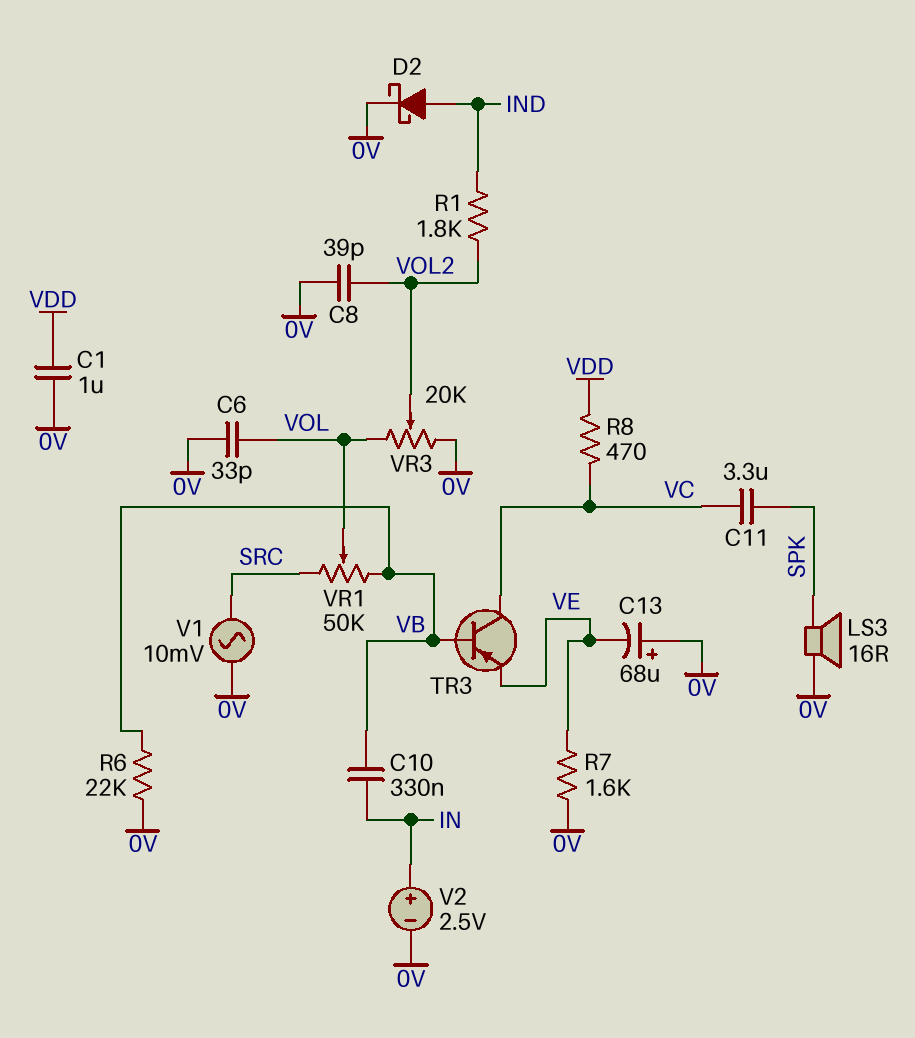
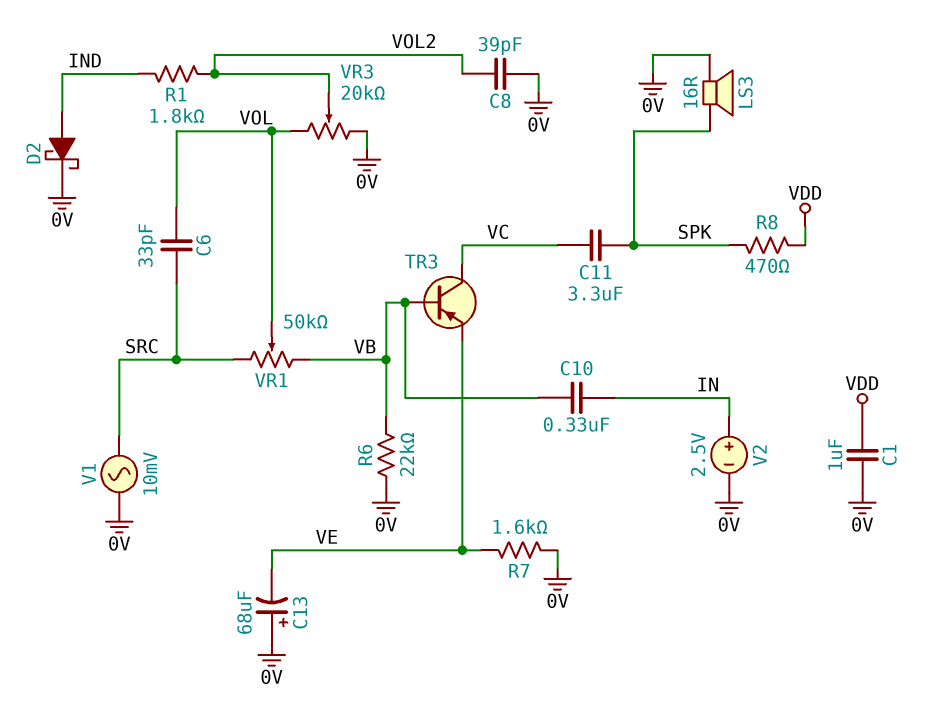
C6: 33pF (0V, VOL) -> 33pF (SRC, VOL)
R8: 470 (VC, VDD) -> 470 (SPK, VDD)

